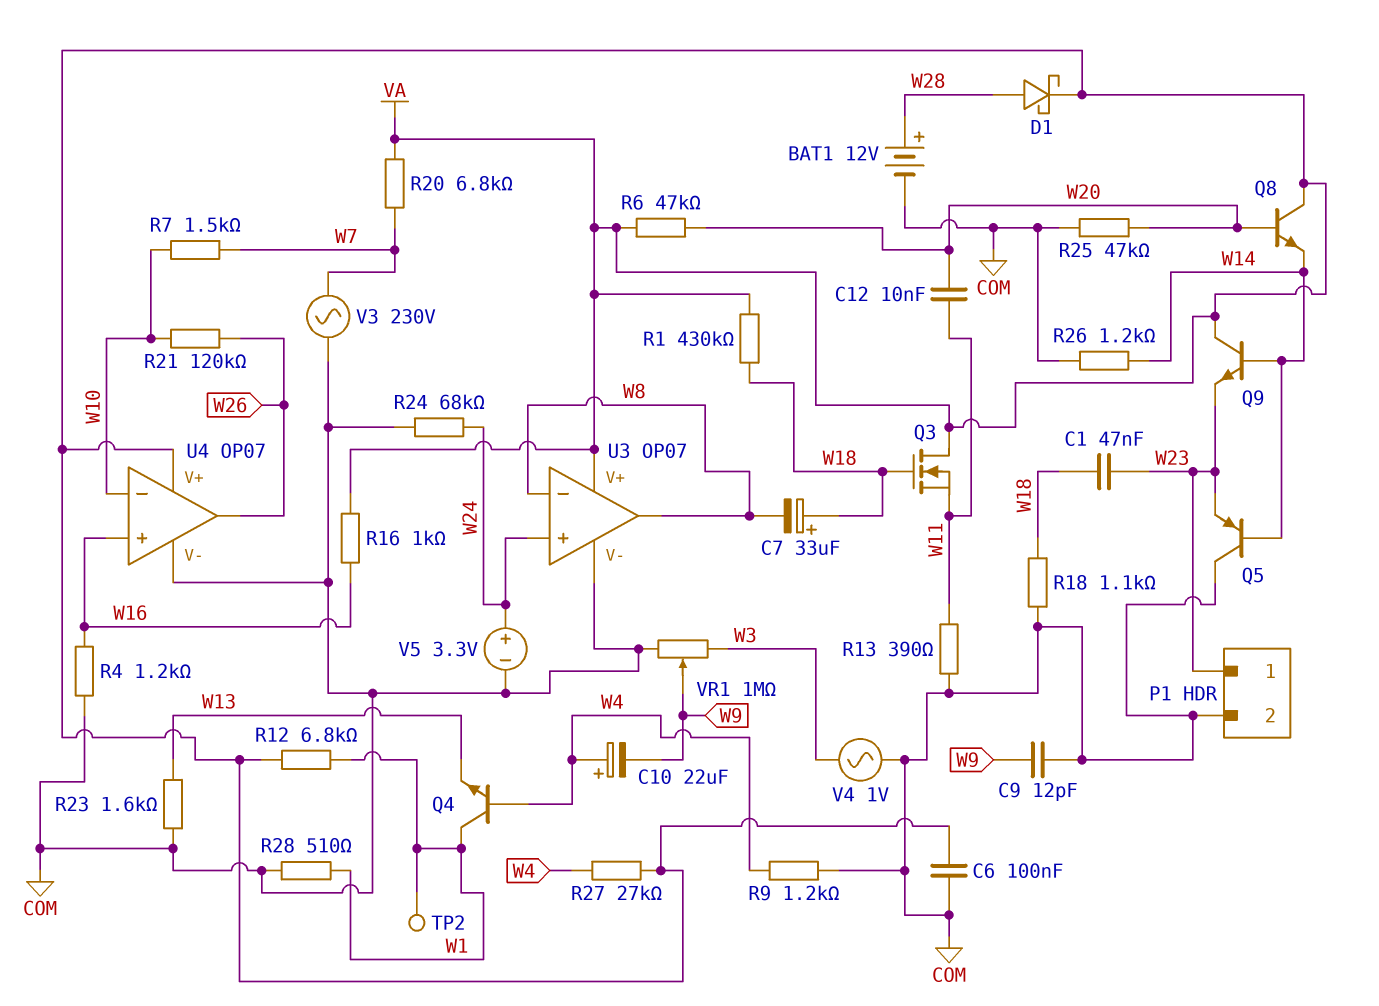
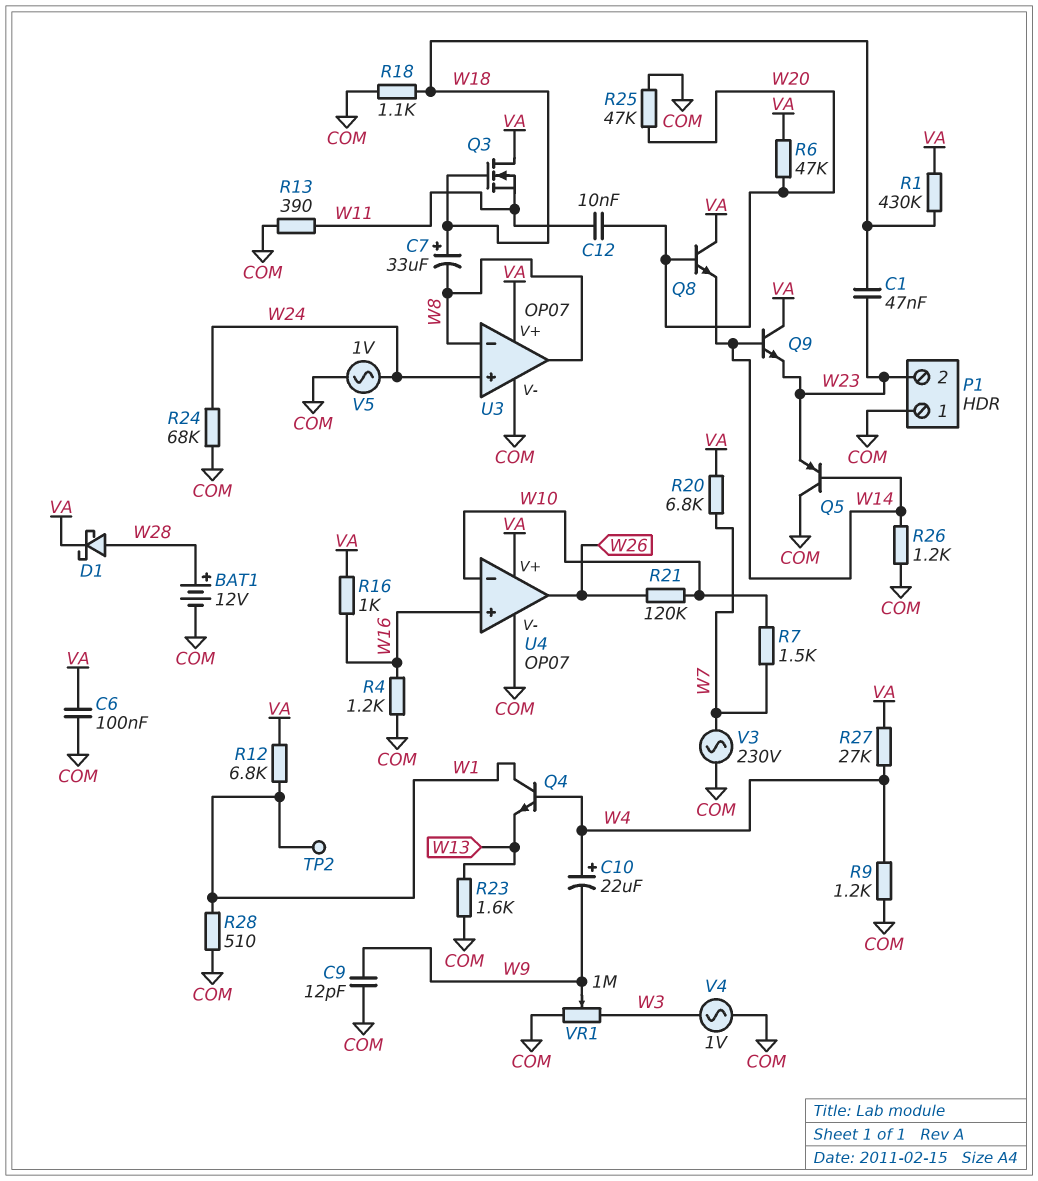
P1 pin 1: W23 -> COM
P1 pin 2: COM -> W23
V5: 3.3V (plus W24, minus COM) -> AC 1V (COM, W24)

